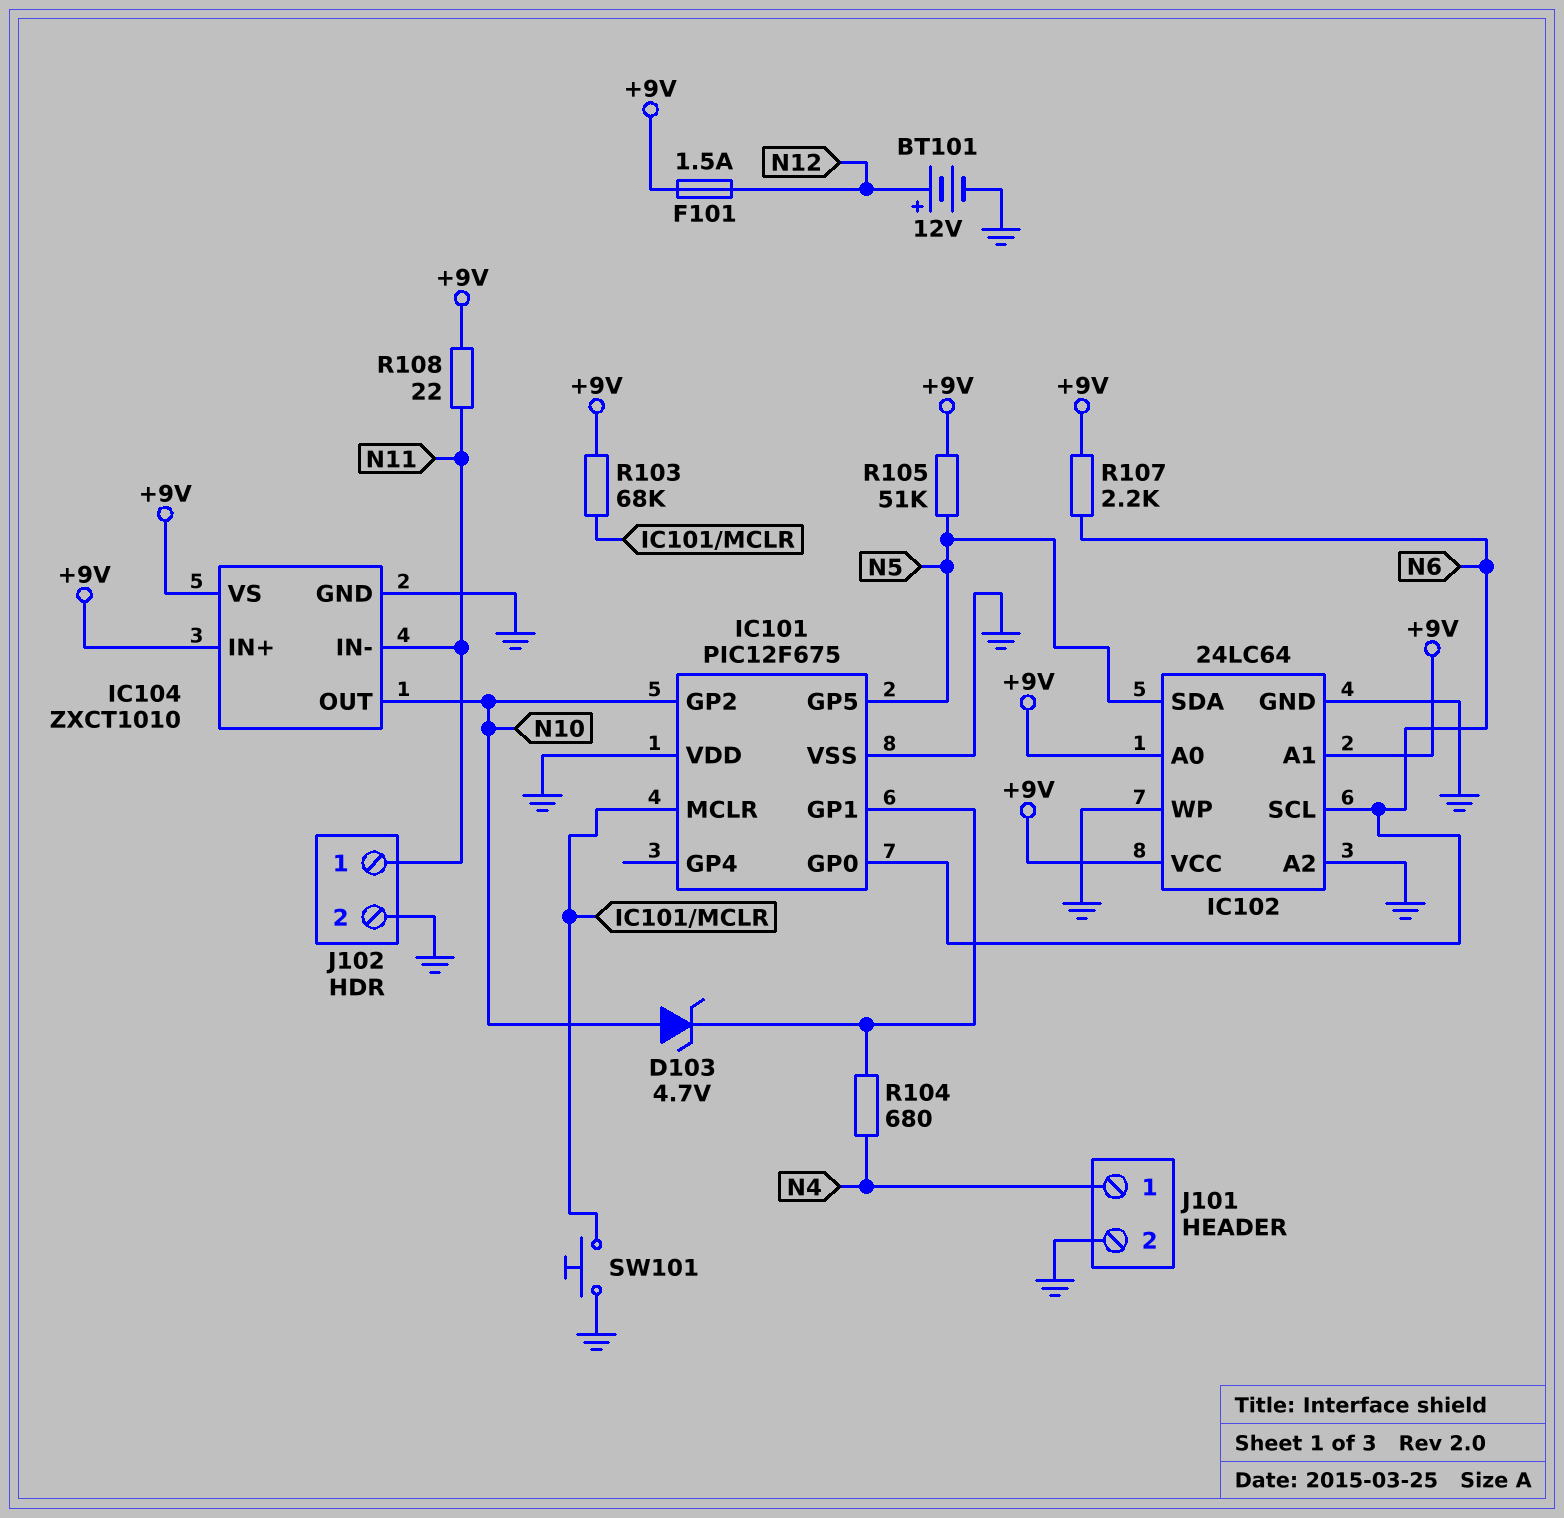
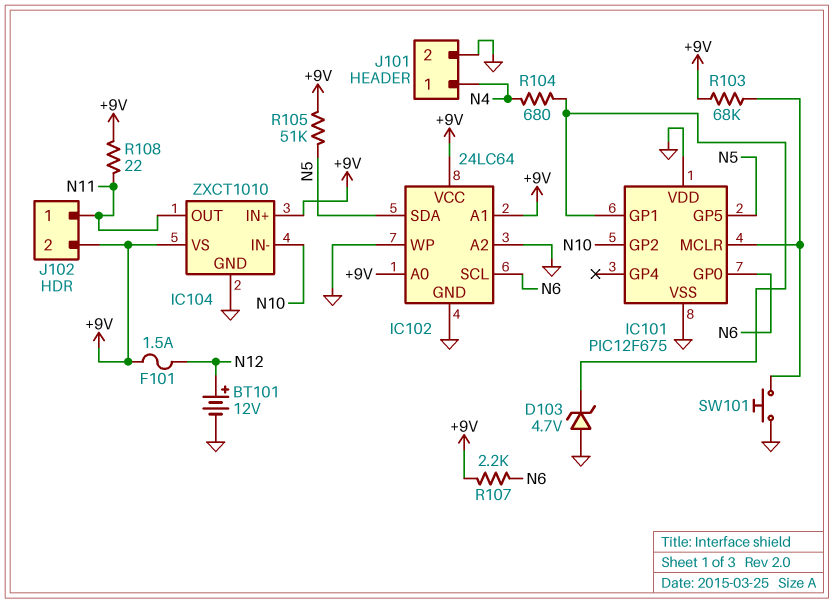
D103: zener 4.7V (A N10, K IC101/GP1) -> zener 4.7V (A GND, K IC101/GP1)
IC104 pin IN-: N11 -> N10
IC104 pin OUT: N10 -> N11
J102 pin 2: GND -> +9V

